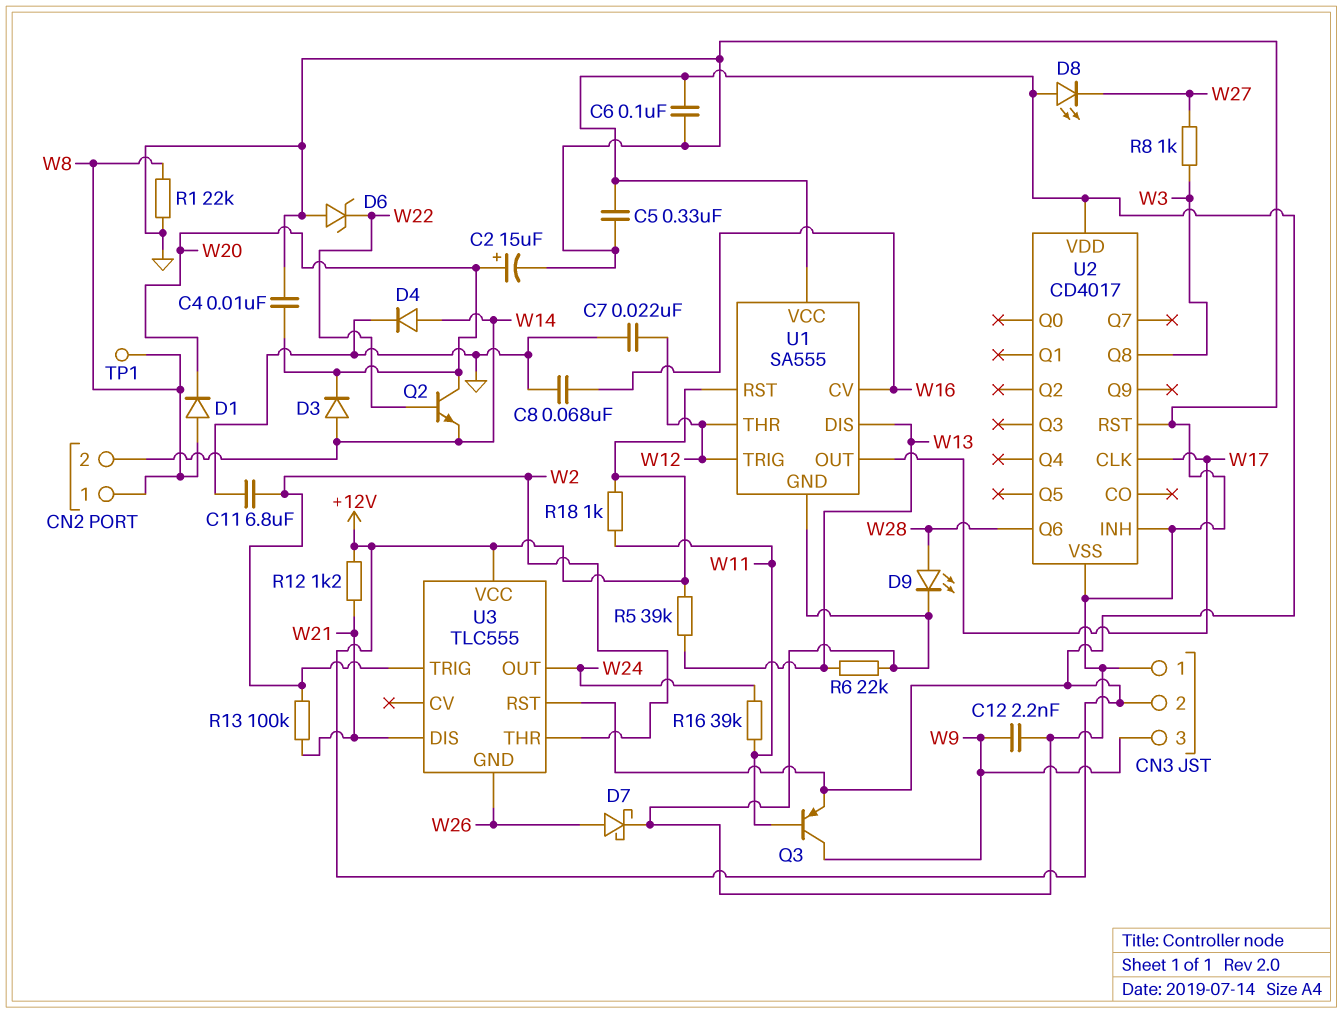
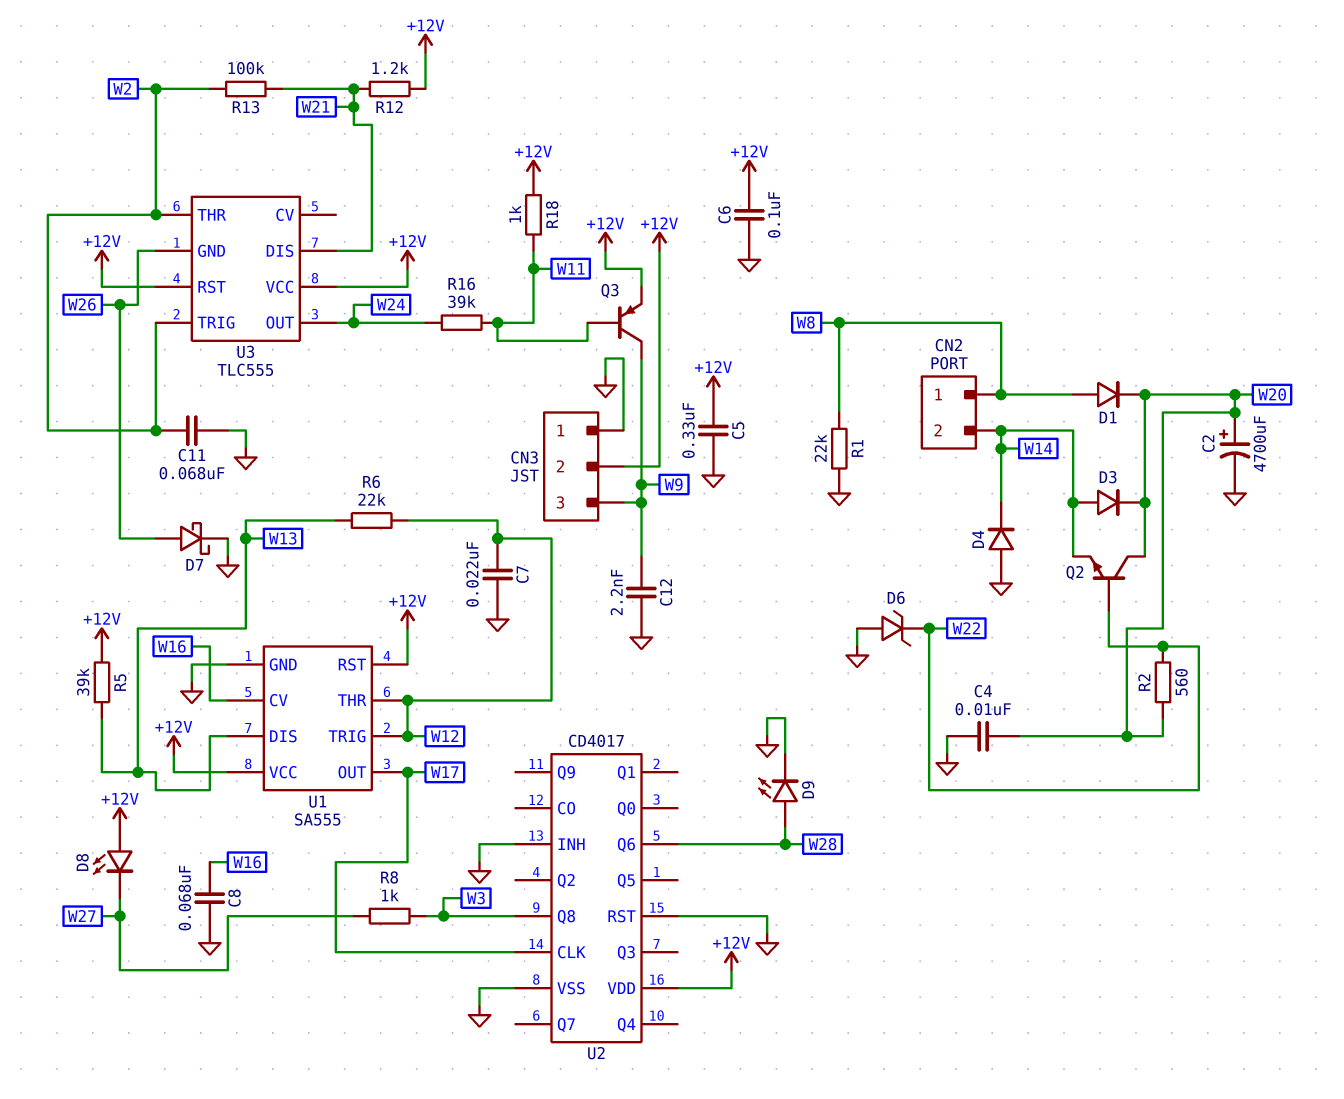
C2: 15uF (plus W20, minus GND) -> 4700uF (plus W20, minus GND)
C11: 6.8uF (GND, W2) -> 68nF (GND, W2)
D4: diode (A W14, K GND) -> diode (A GND, K W14)
R2: none -> 560 (W20, W22)
R6: 22k (GND, W13) -> 22k (W12, W13)
TP1: test point (W8) -> none

